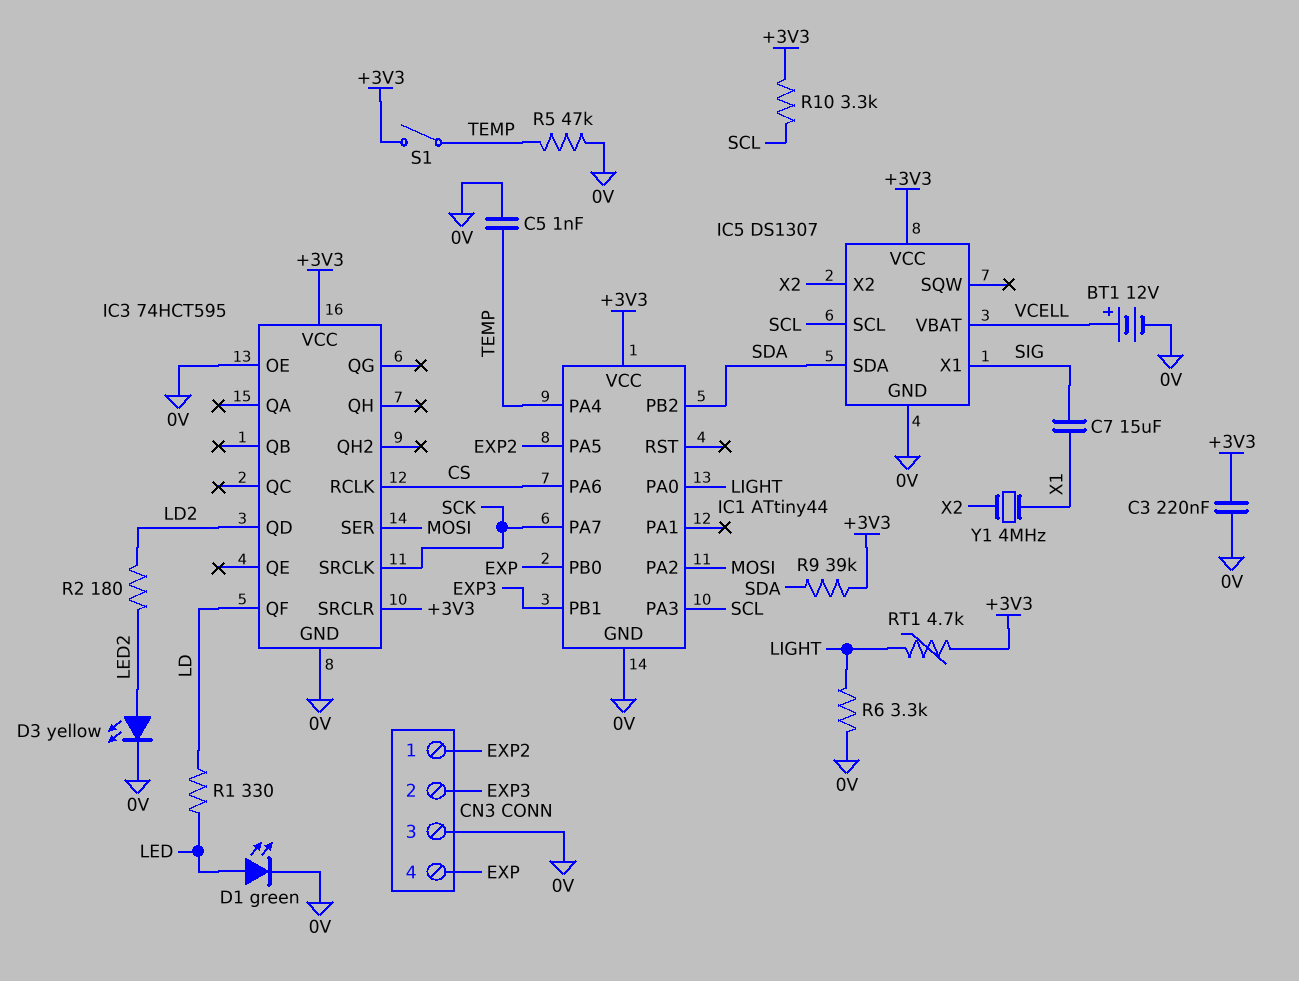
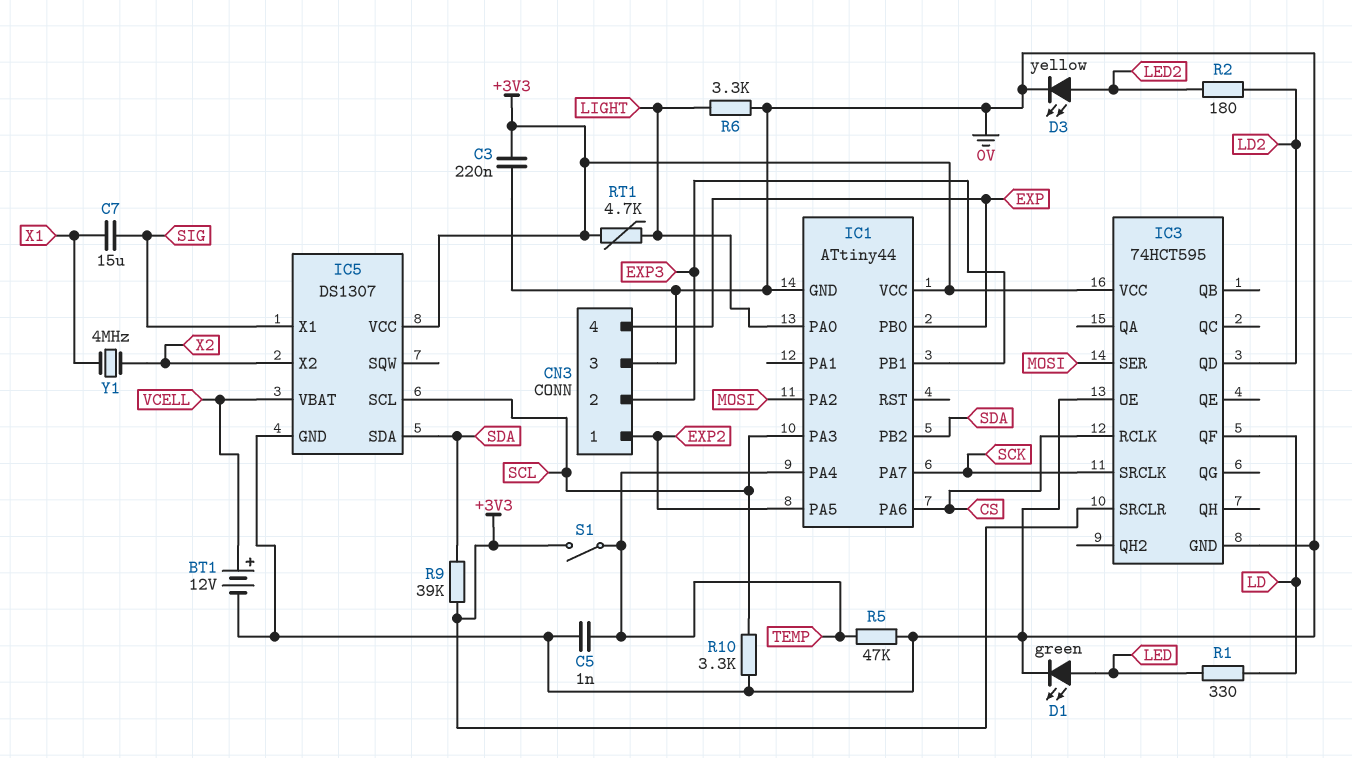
R10: 3.3k (+3V3, SCL) -> 3.3k (0V, SCL)

